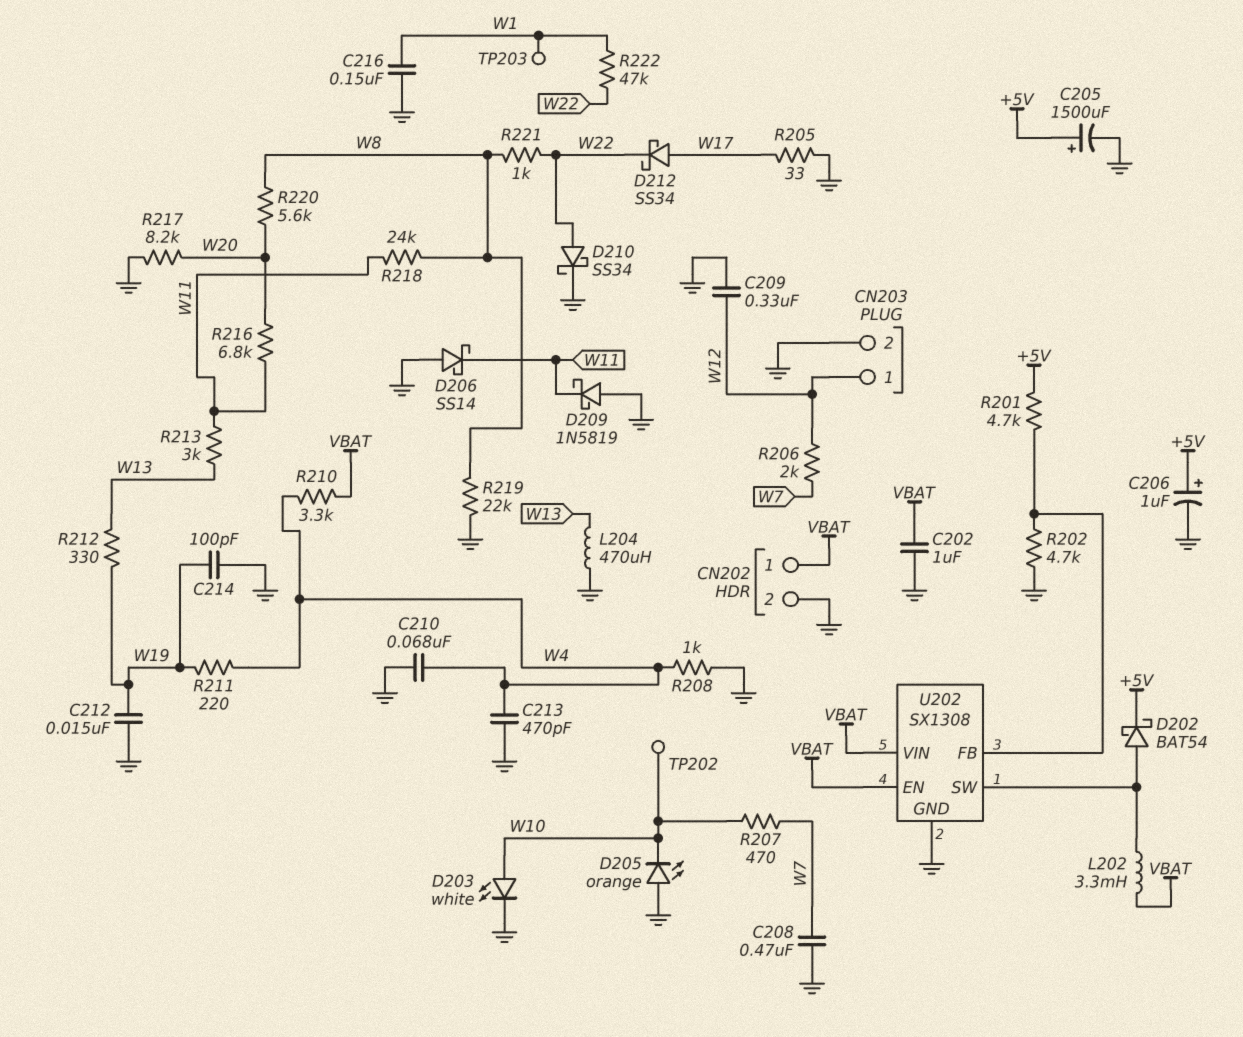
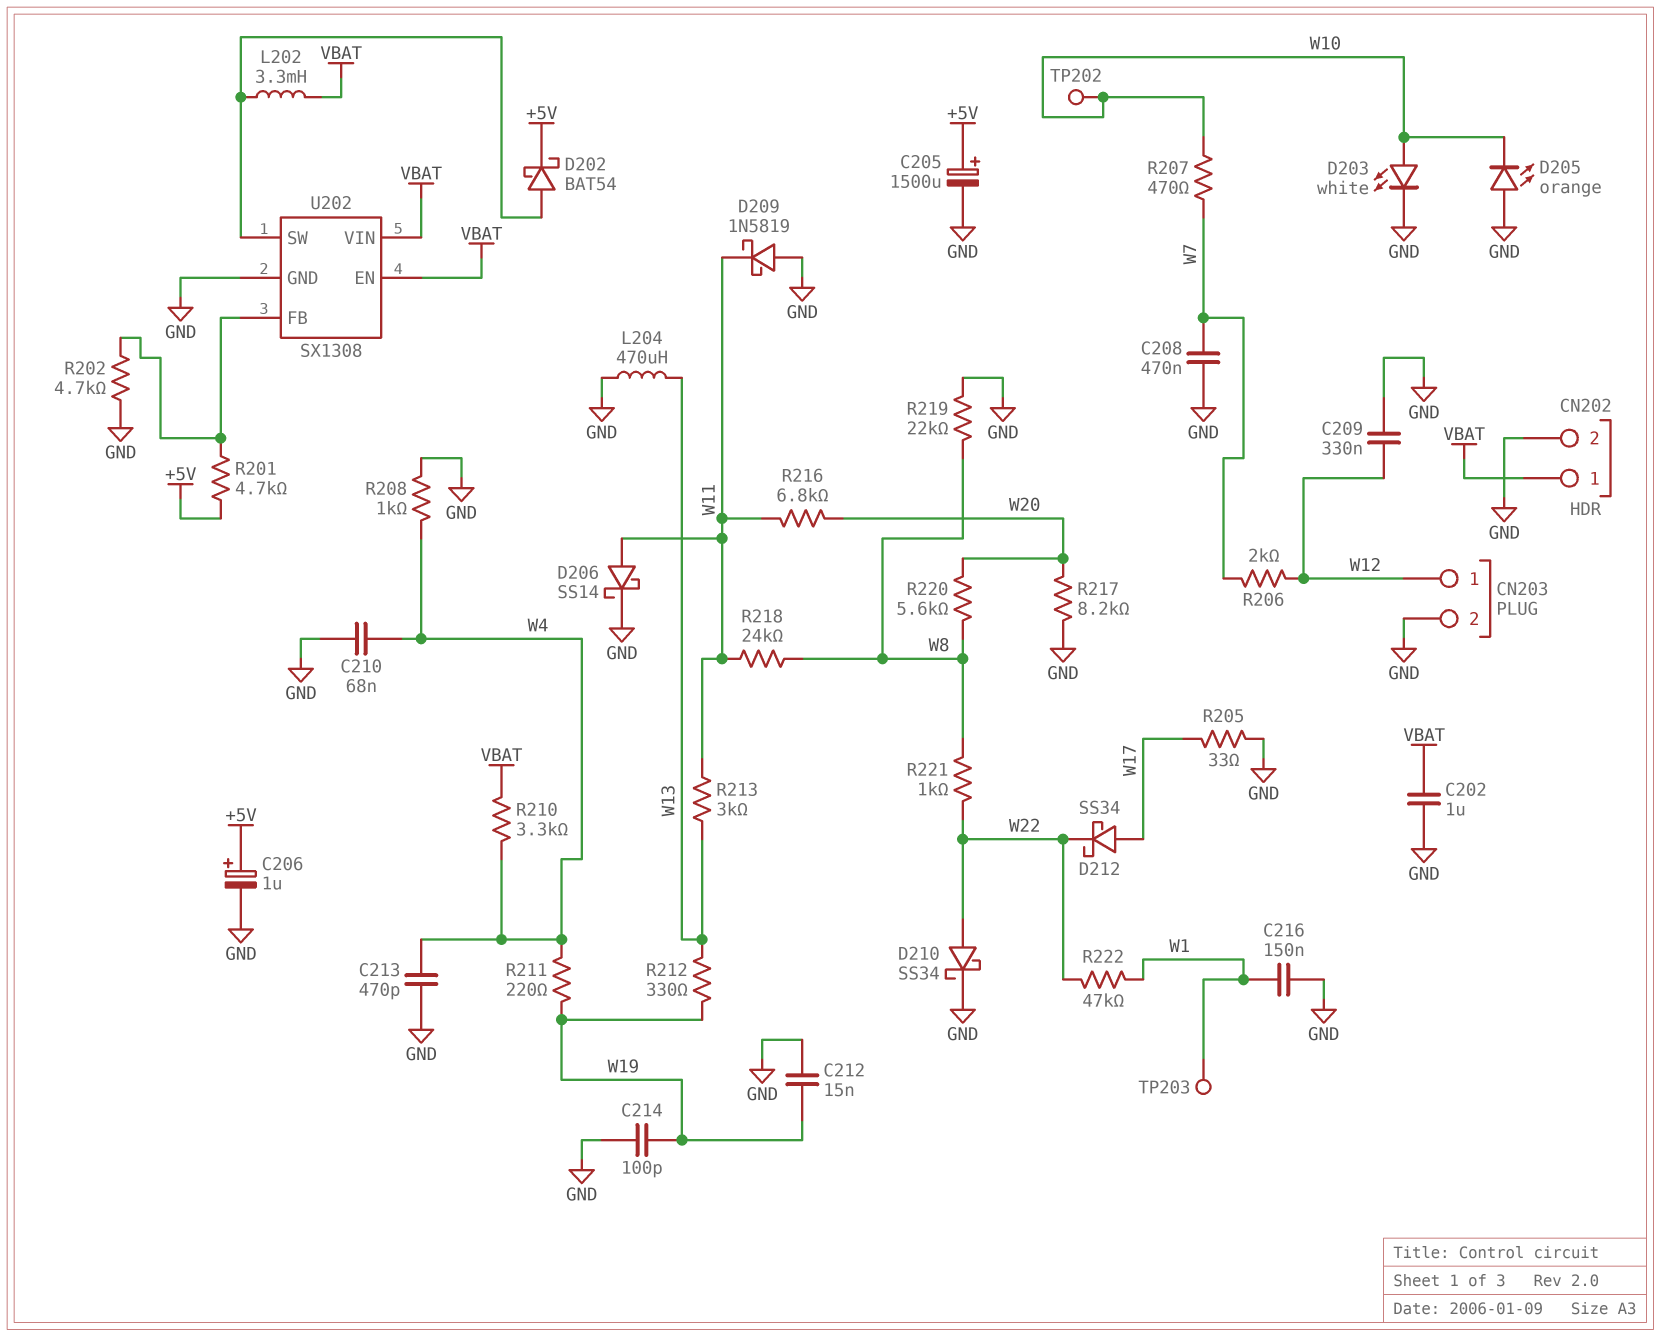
D206: schottky SS14 (A GND, K W11) -> schottky SS14 (A W11, K GND)

